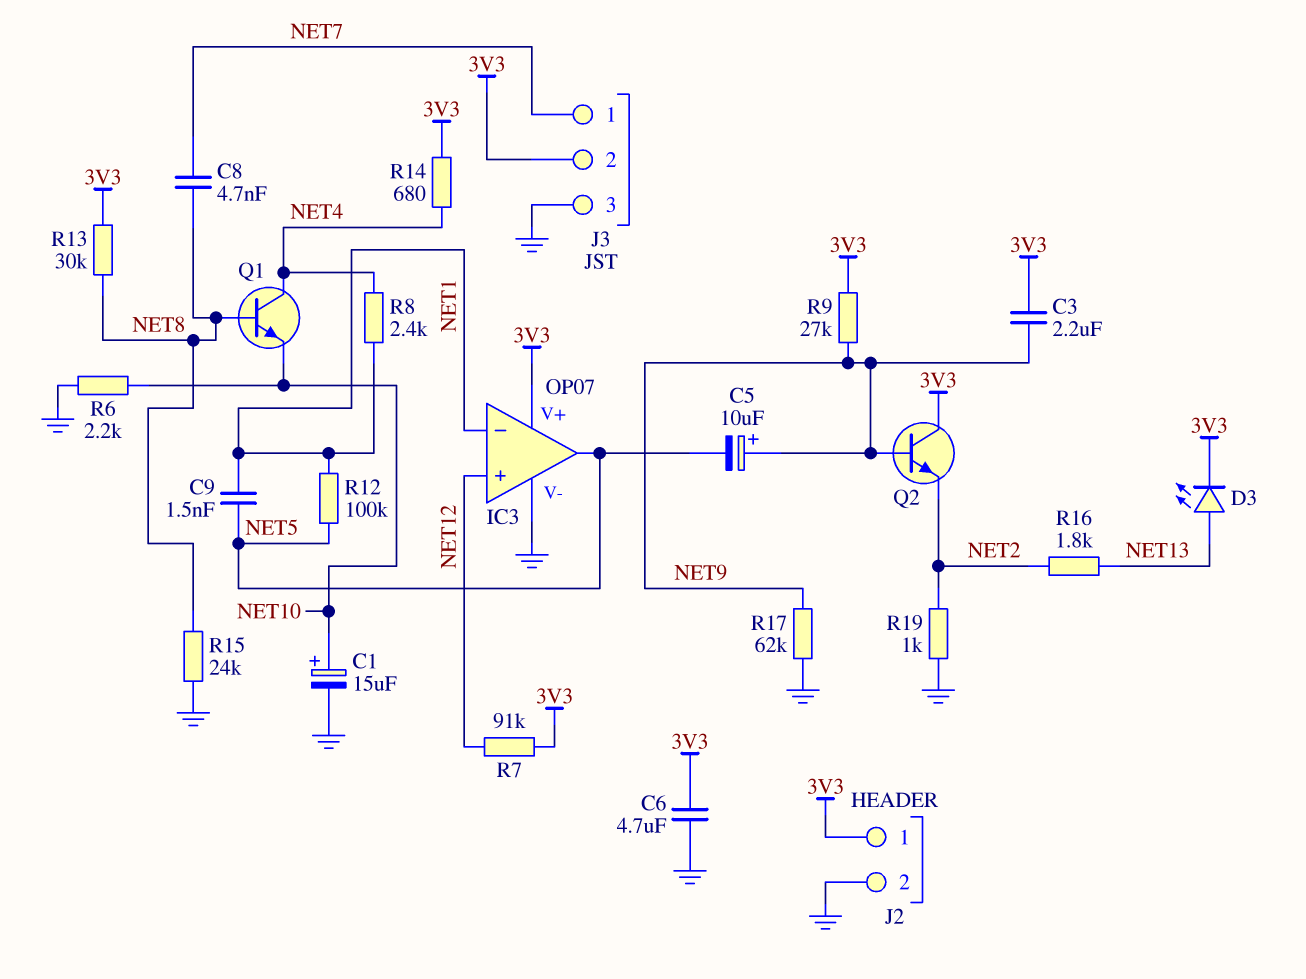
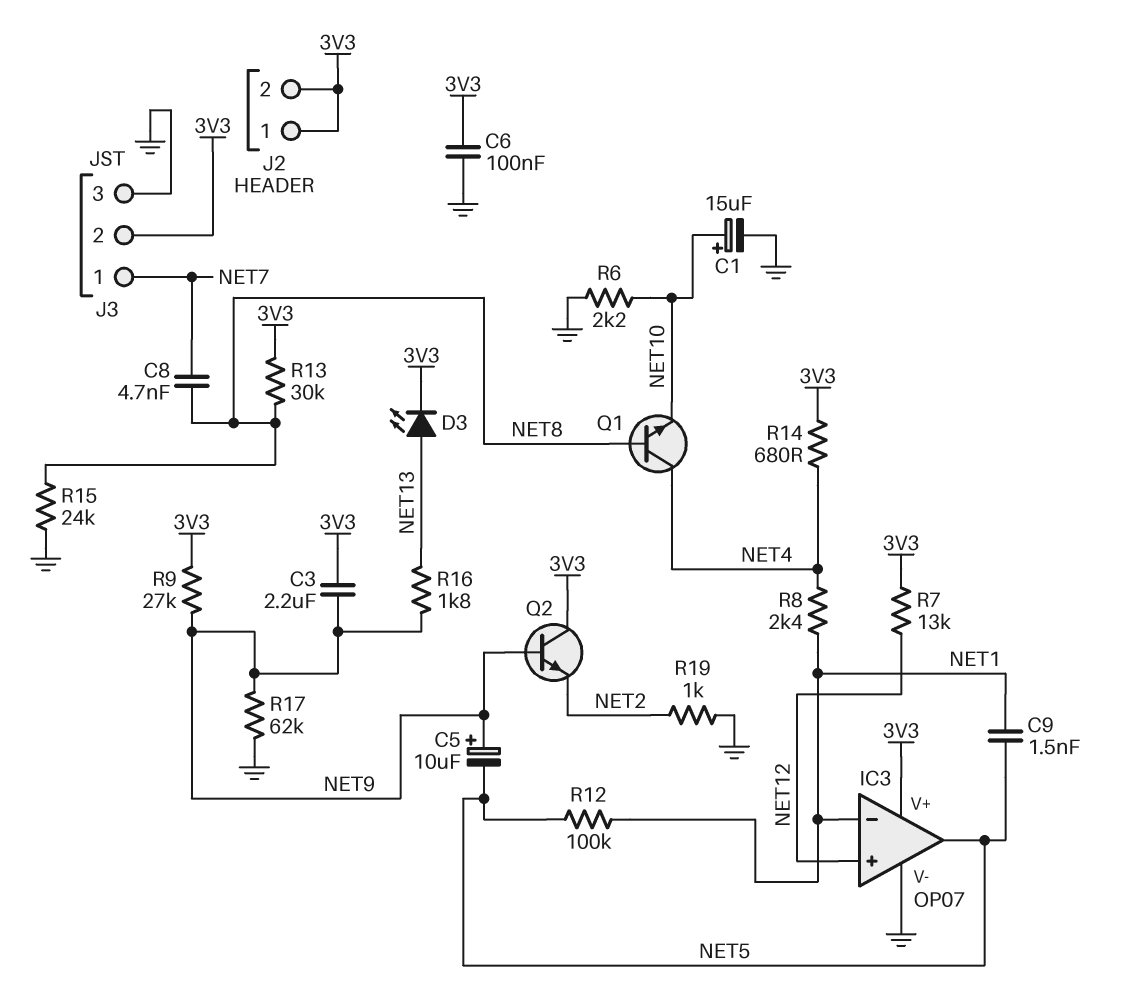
C6: 4.7uF (3V3, GND) -> 100nF (3V3, GND)
J2 pin 2: GND -> 3V3
R7: 91k (3V3, NET12) -> 13k (3V3, NET12)
R16: 1.8k (NET2, NET13) -> 1.8k (NET9, NET13)

